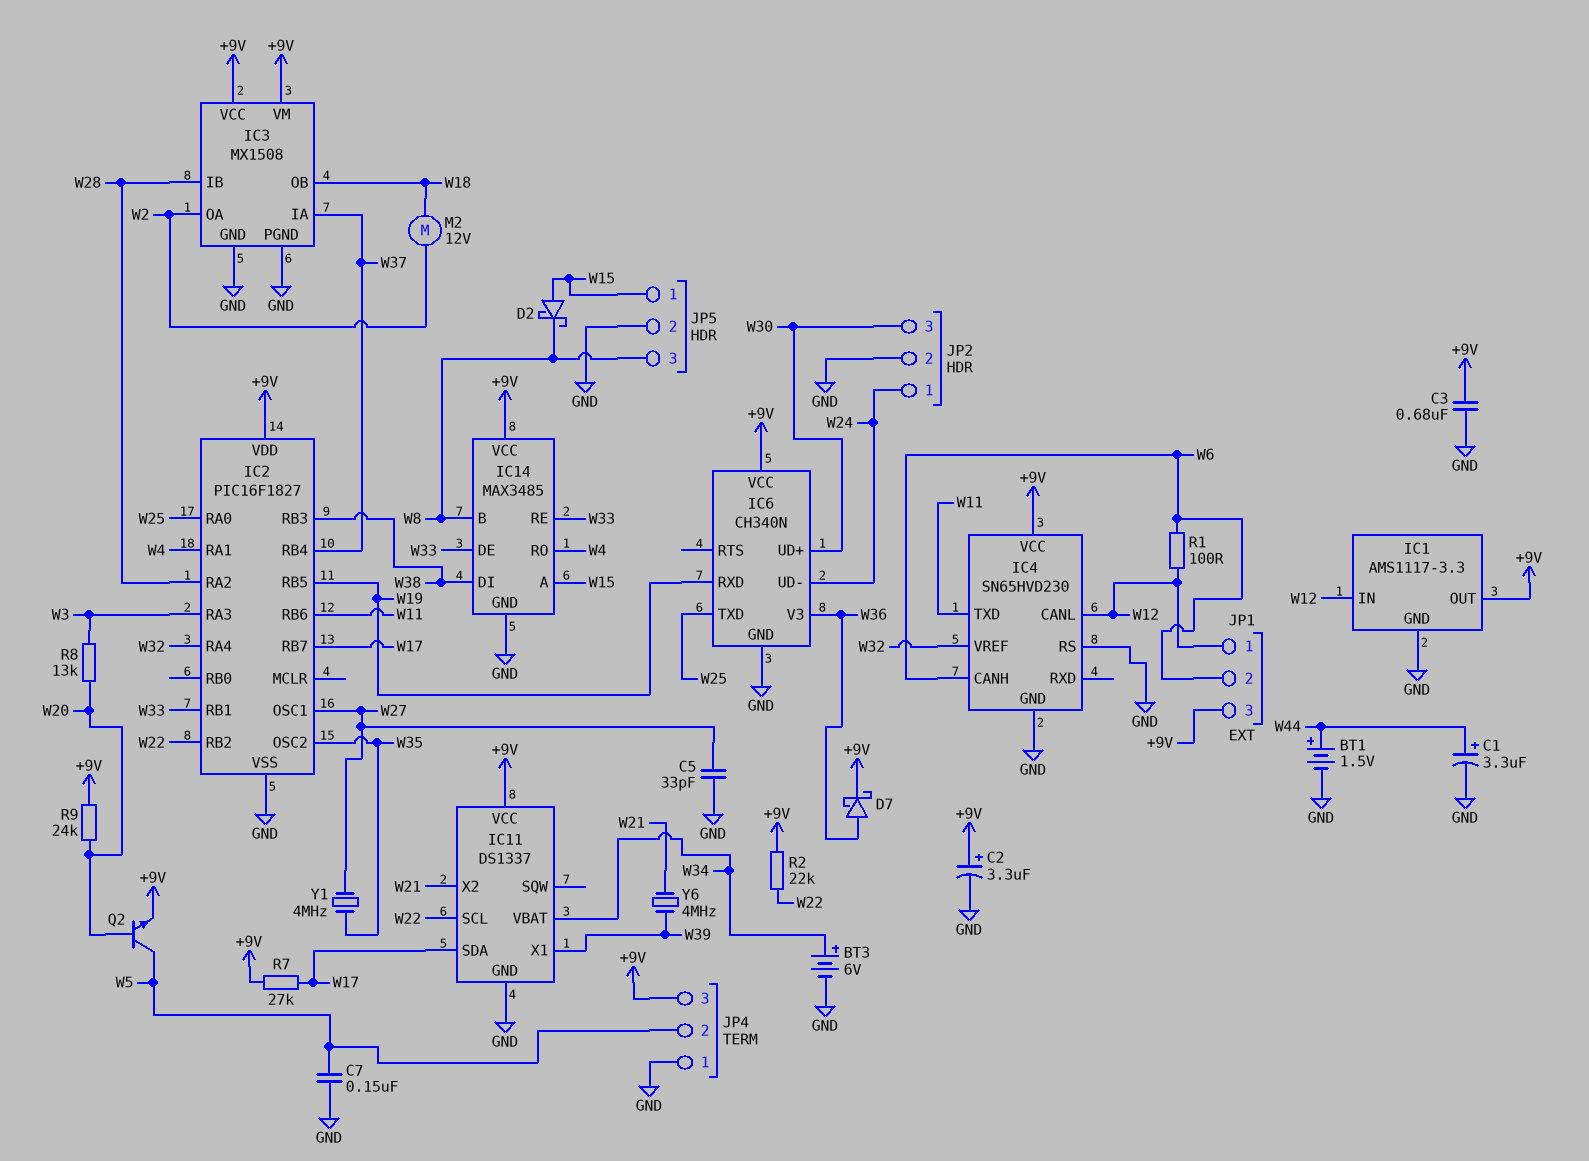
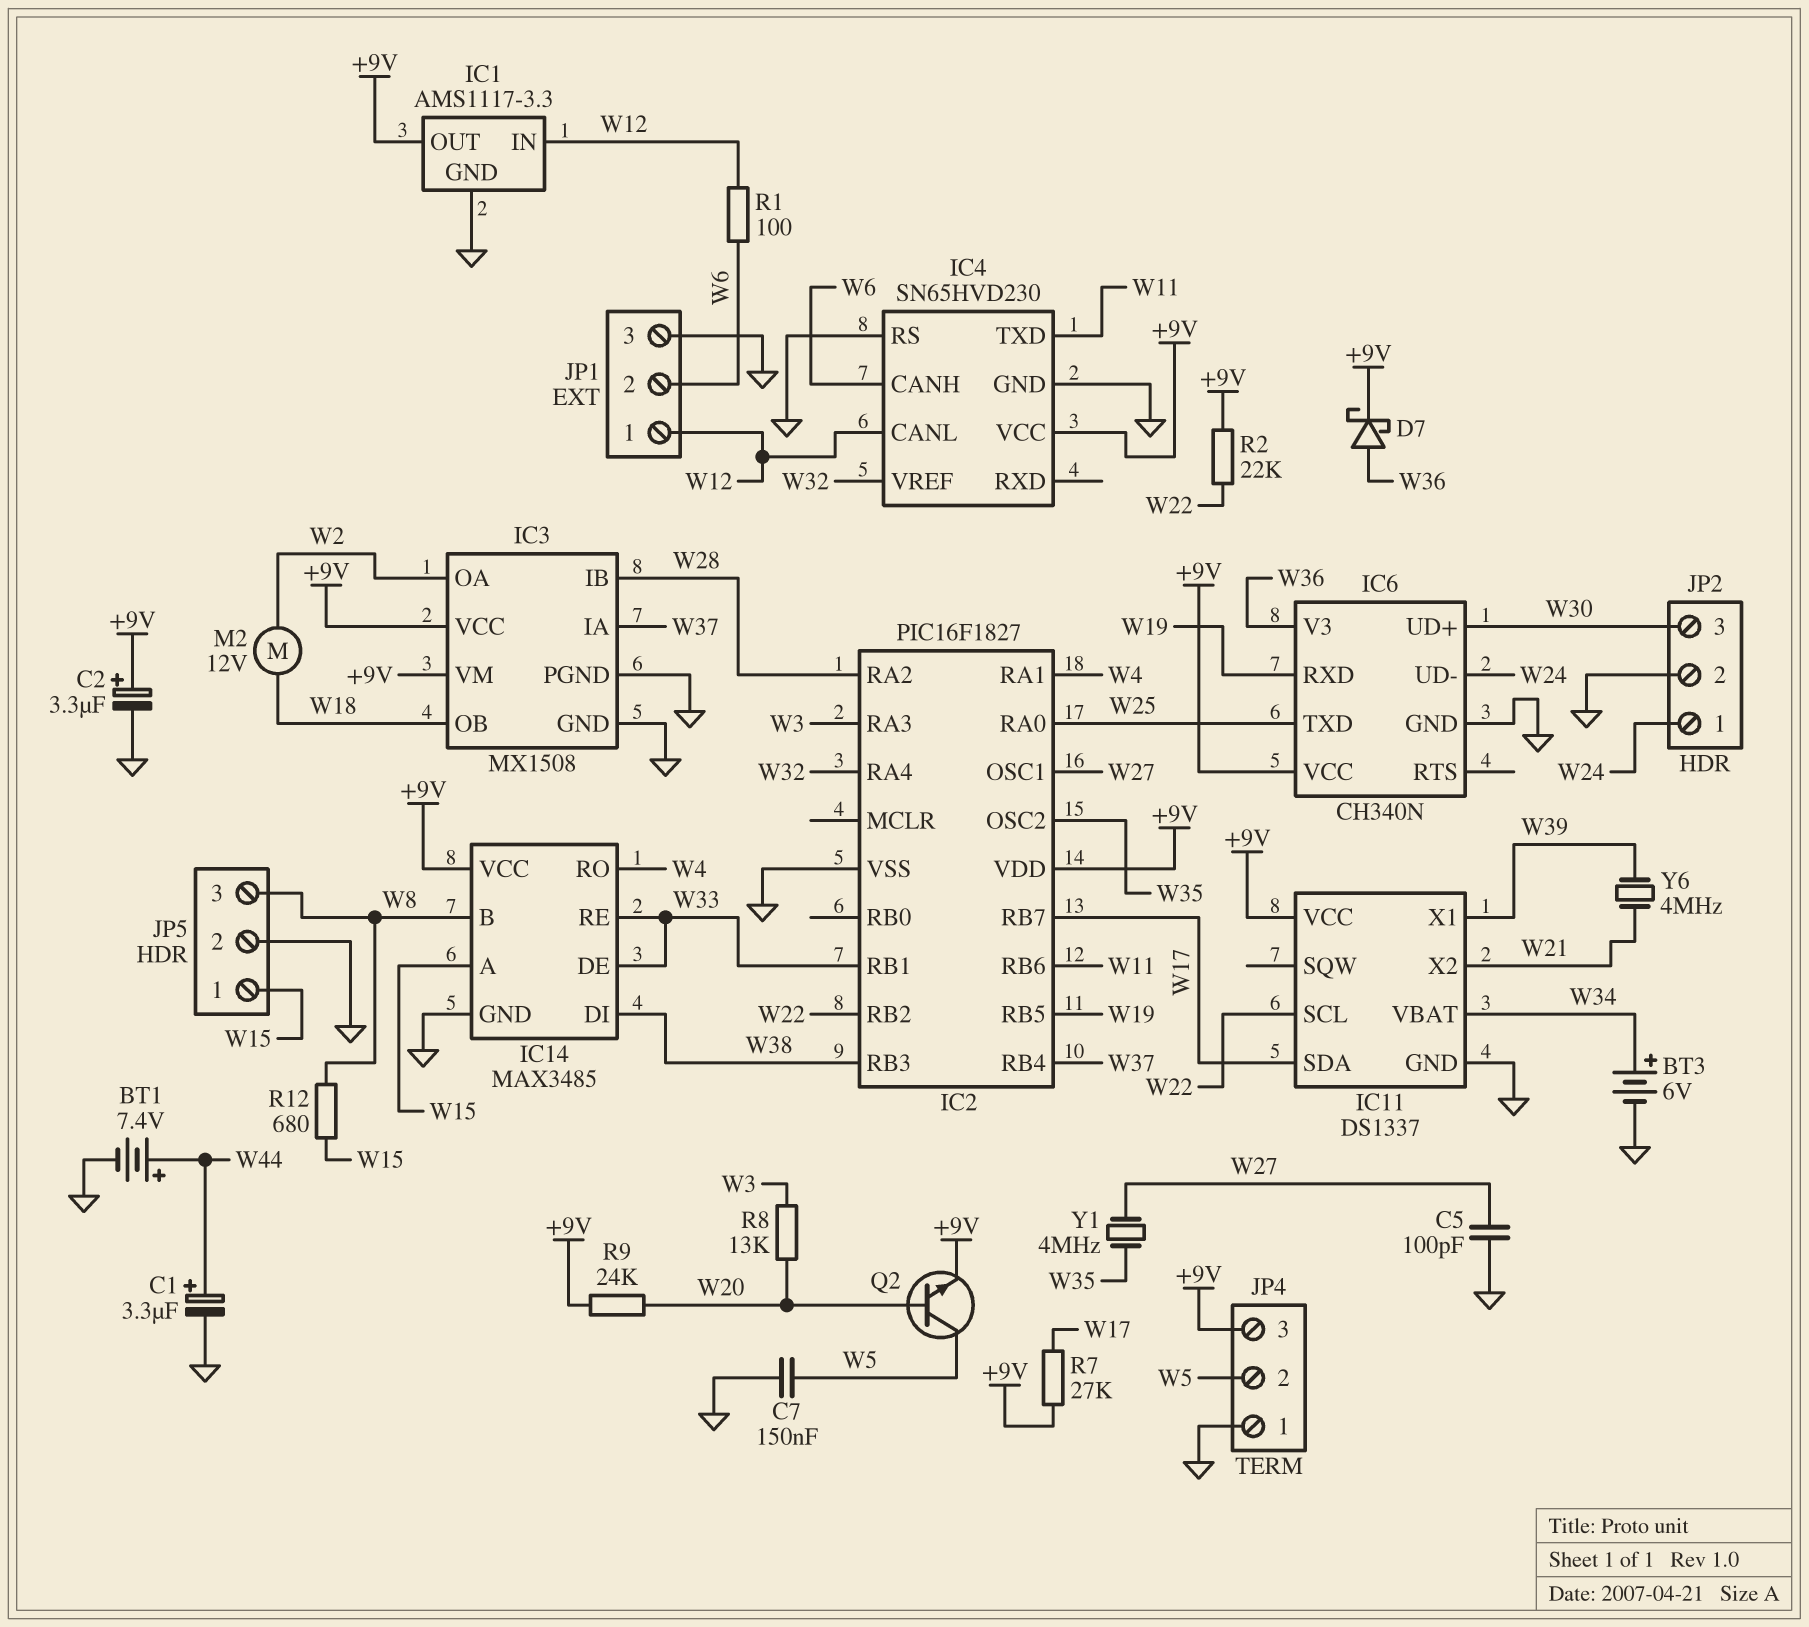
BT1: 1.5V (plus W44, minus GND) -> 7.4V (plus W44, minus GND)
C3: 680nF (+9V, GND) -> none
C5: 33pF (GND, W27) -> 100pF (GND, W27)
D2: schottky (A W15, K W8) -> none
JP1 pin 3: +9V -> GND
R12: none -> 680 (W8, W15)

